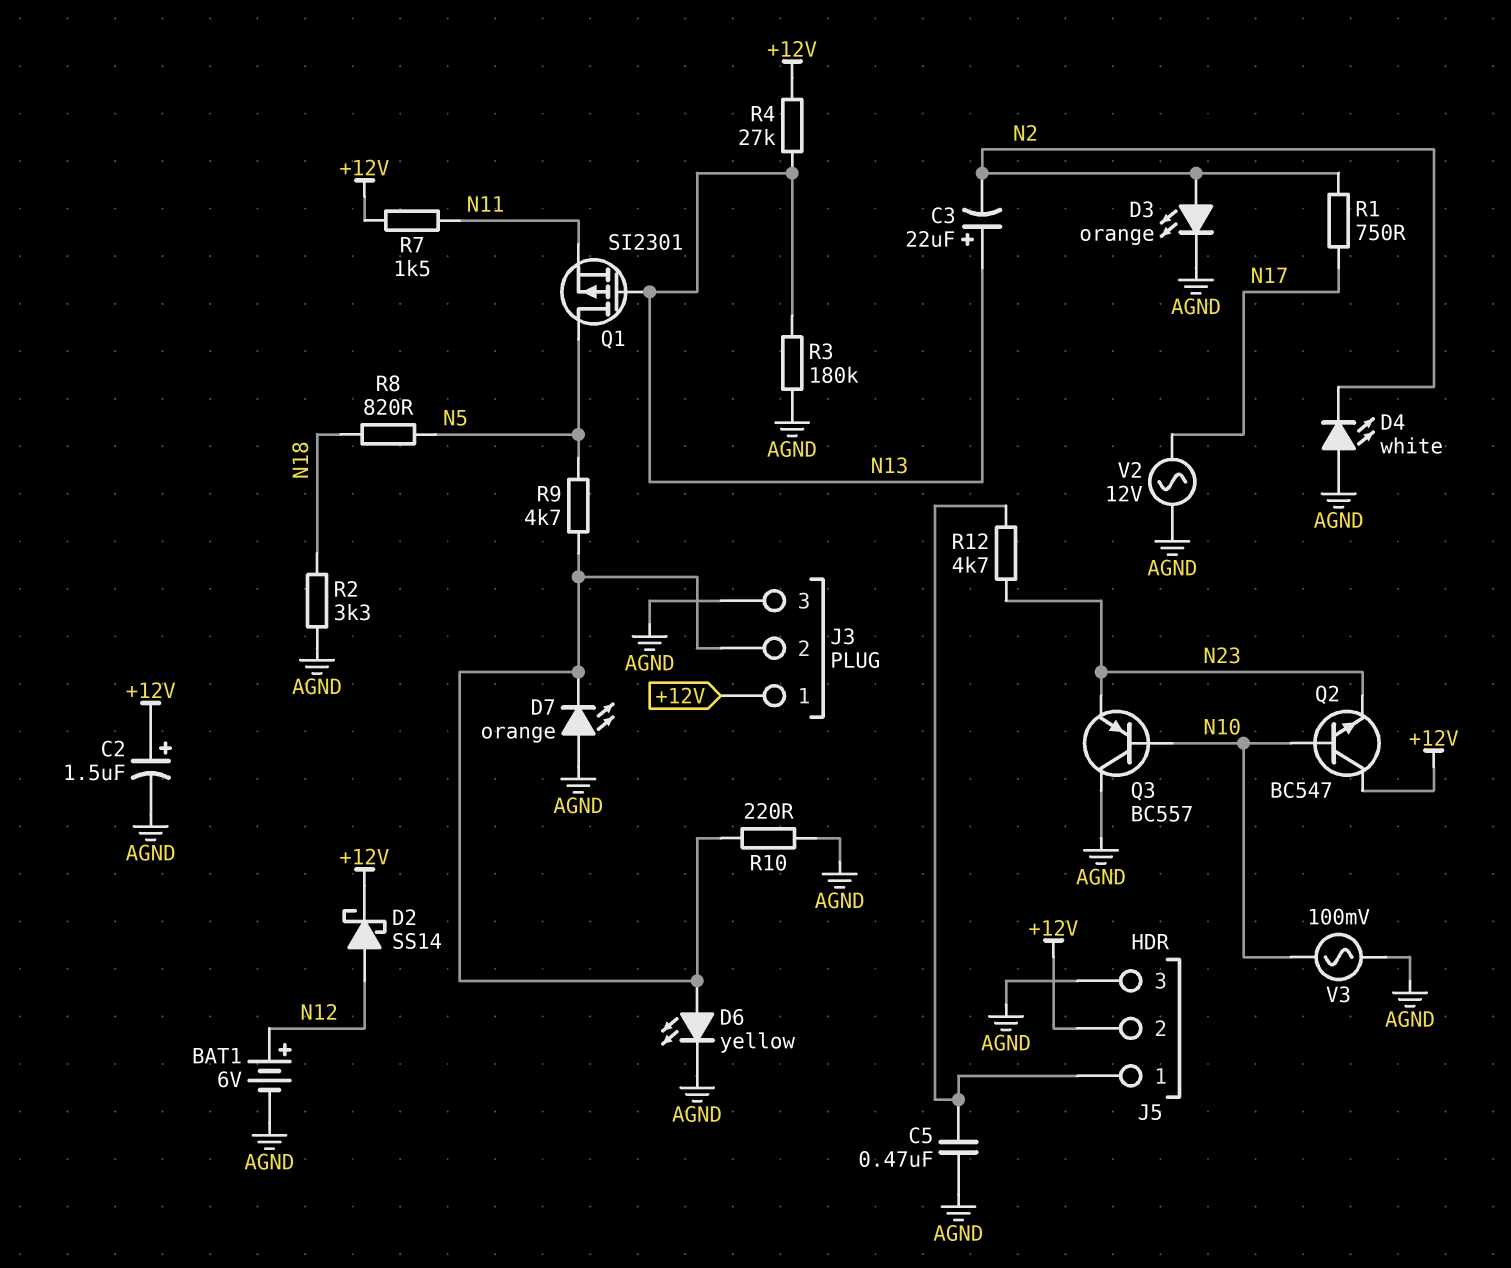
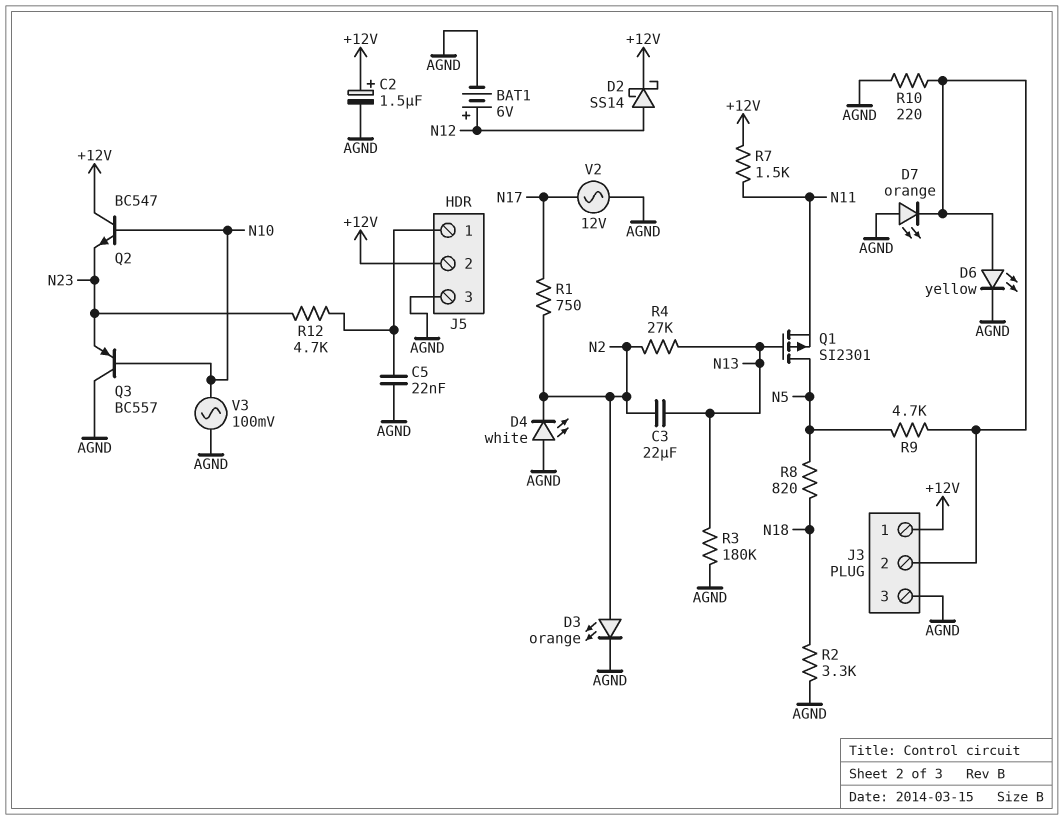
C3: 22uF (plus N13, minus N2) -> 22uF (N2, N13)
C5: 470nF (AGND, J5/1) -> 22nF (AGND, J5/1)
R4: 27k (+12V, N13) -> 27k (N2, N13)

